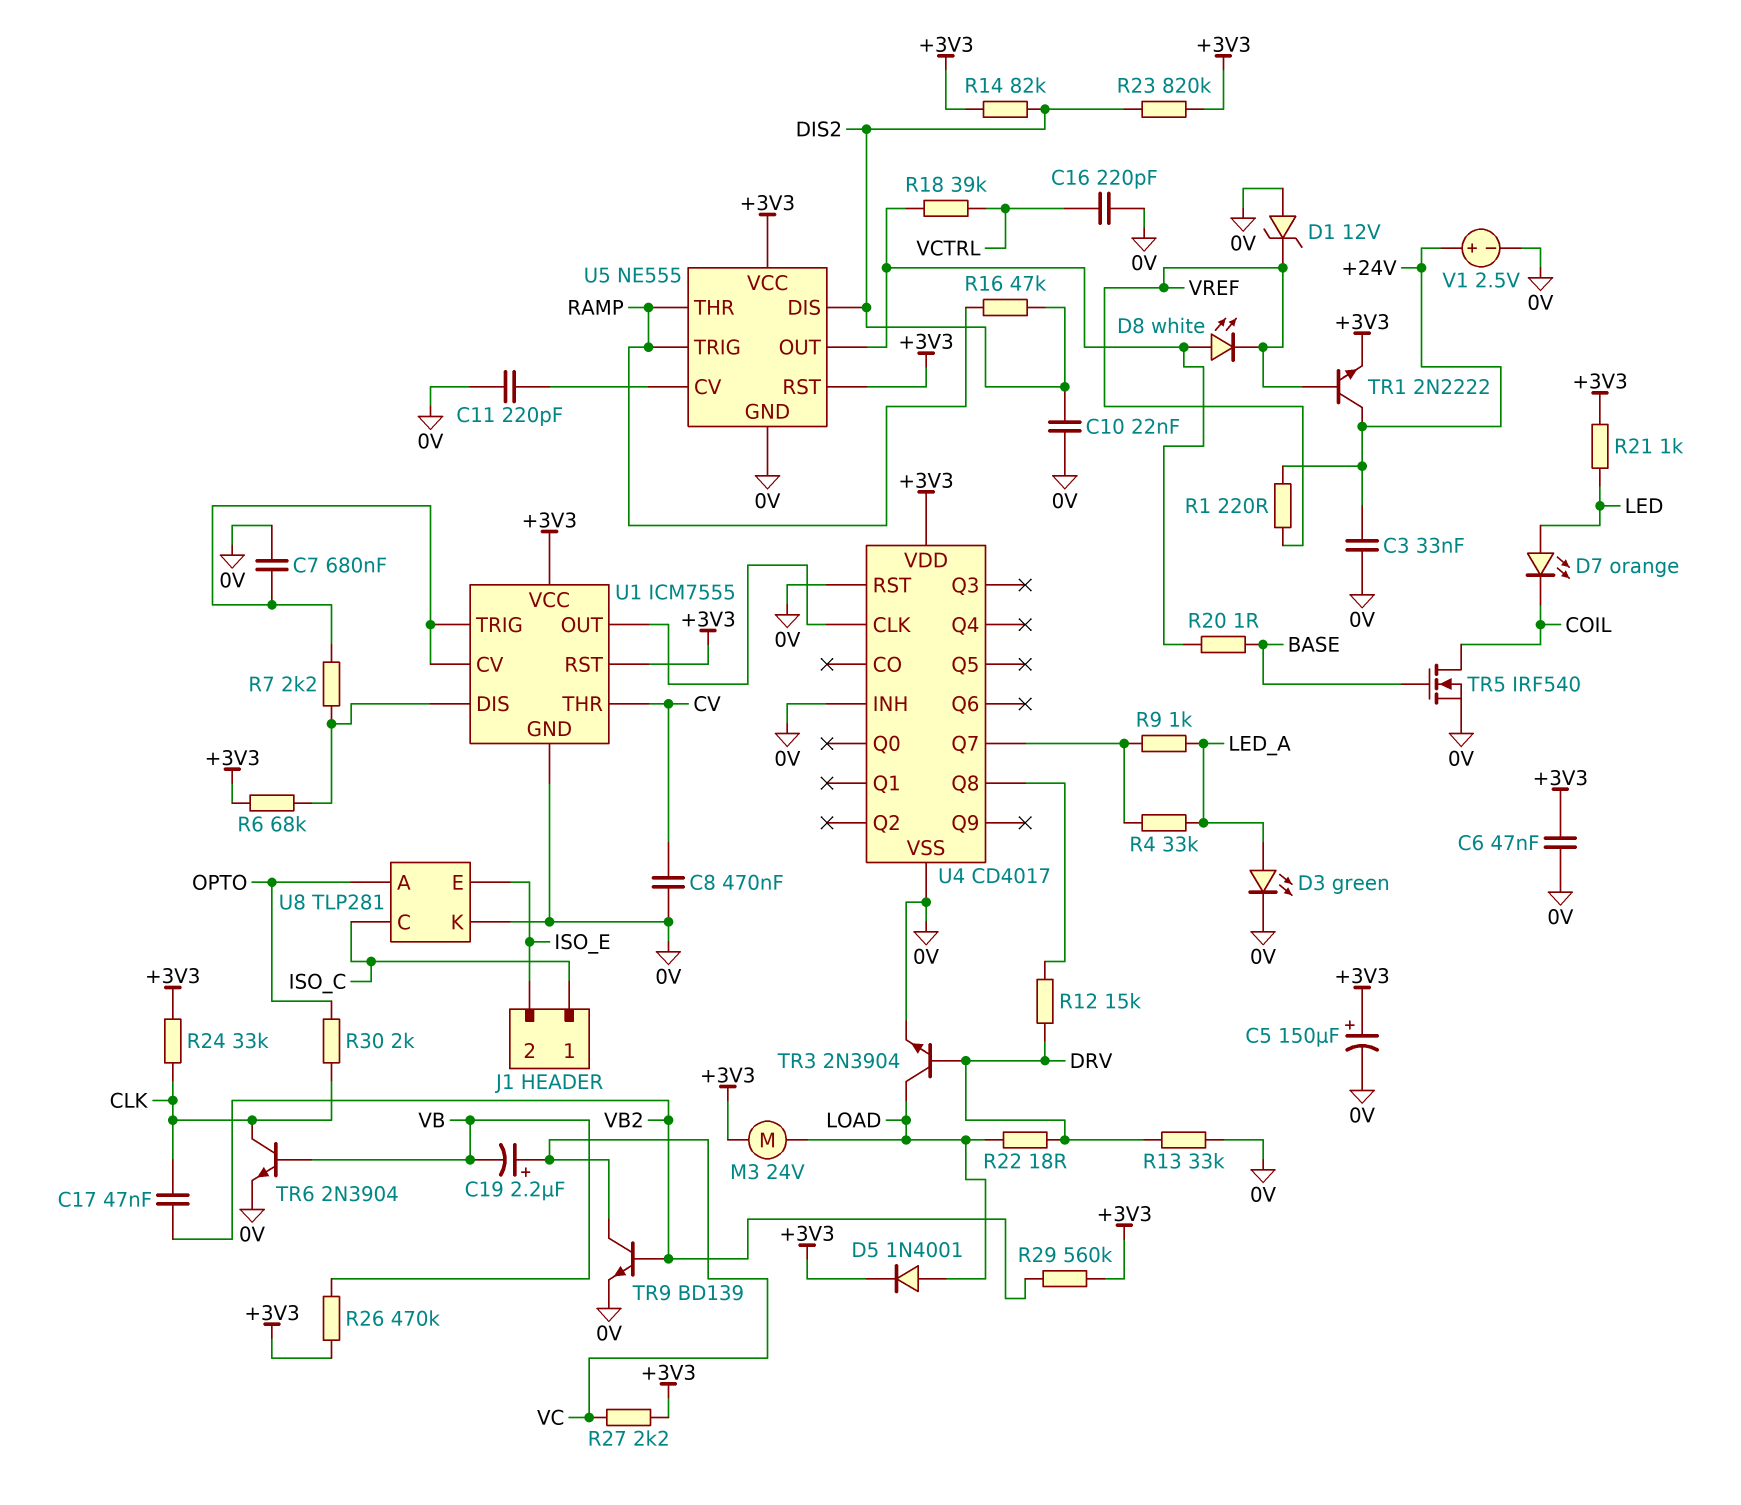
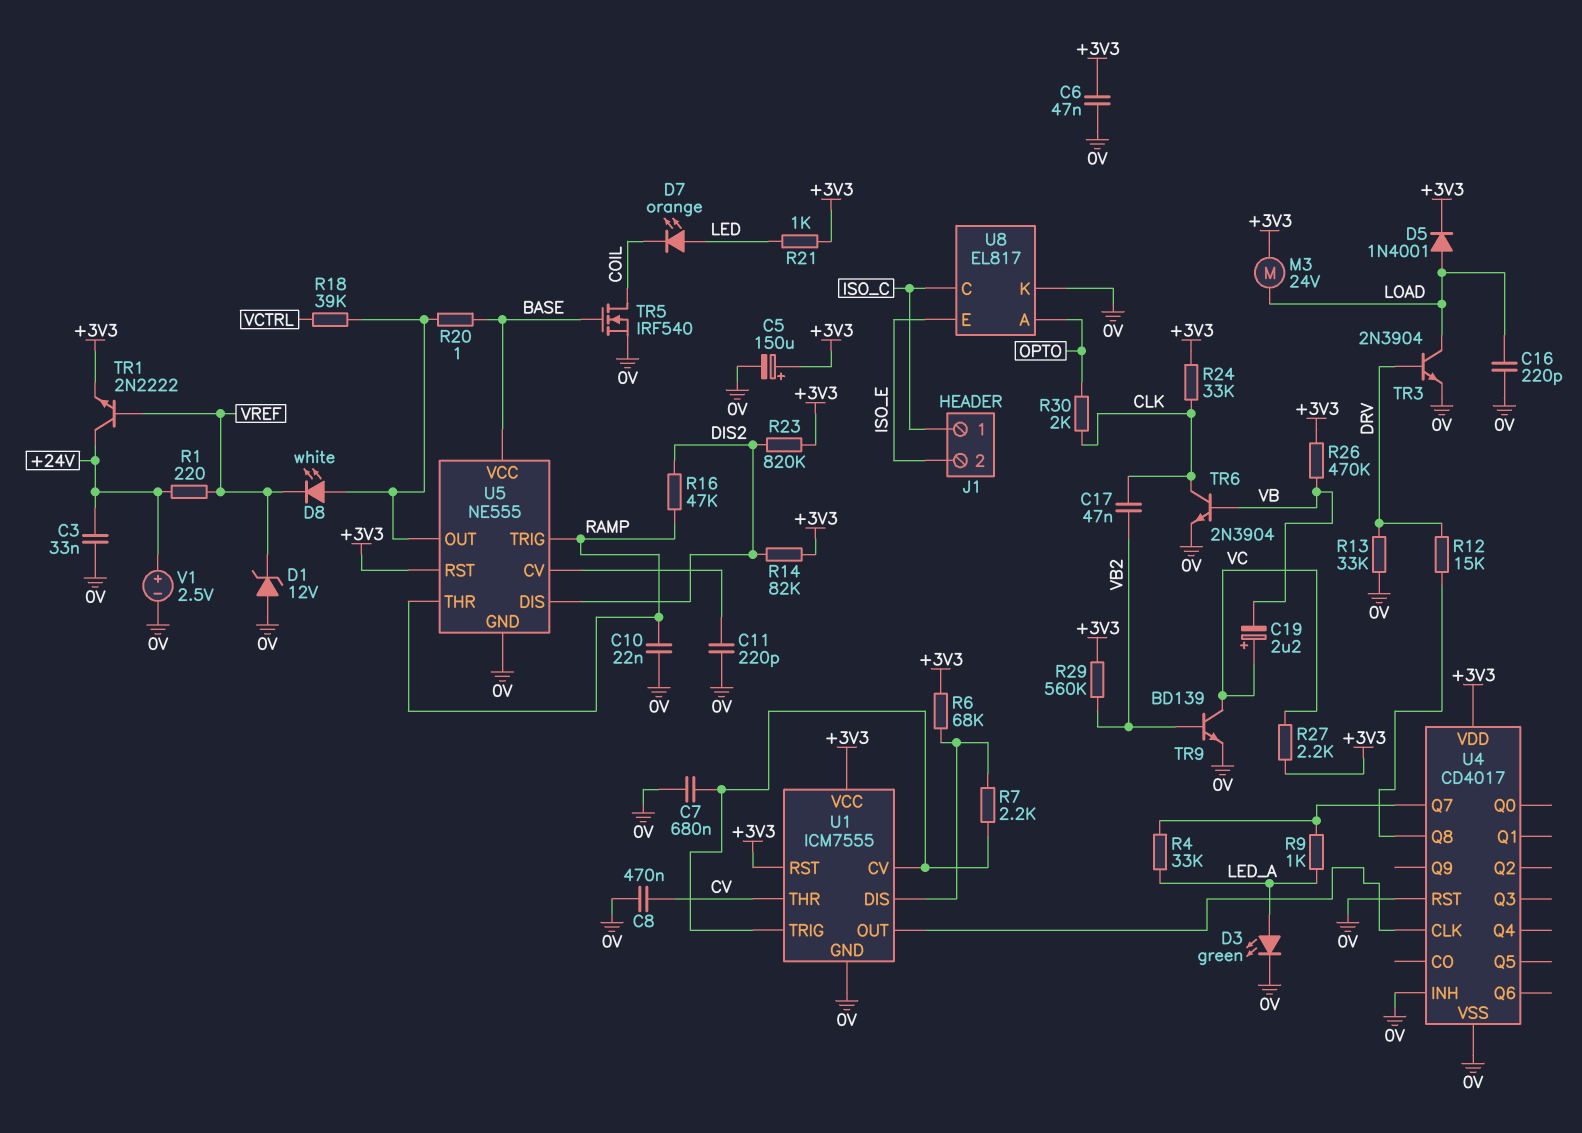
C10: 22nF (0V, DIS2) -> 22nF (0V, RAMP)
C16: 220pF (0V, VCTRL) -> 220pF (0V, LOAD)
R22: 18 (DRV, LOAD) -> none
U5 pin VCC: +3V3 -> BASE
U8: TLP281 -> EL817

